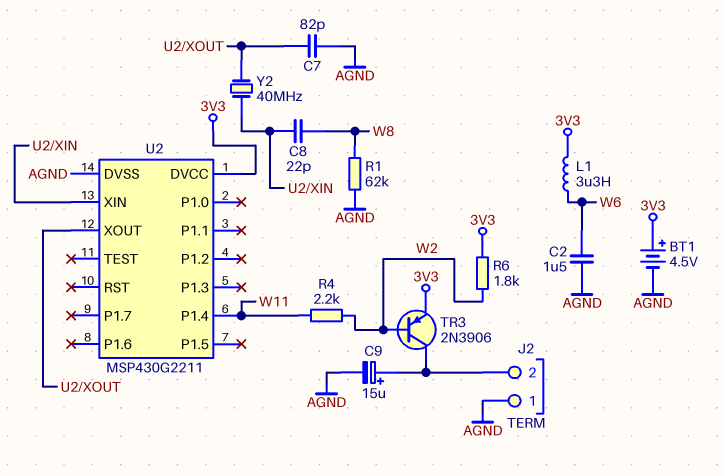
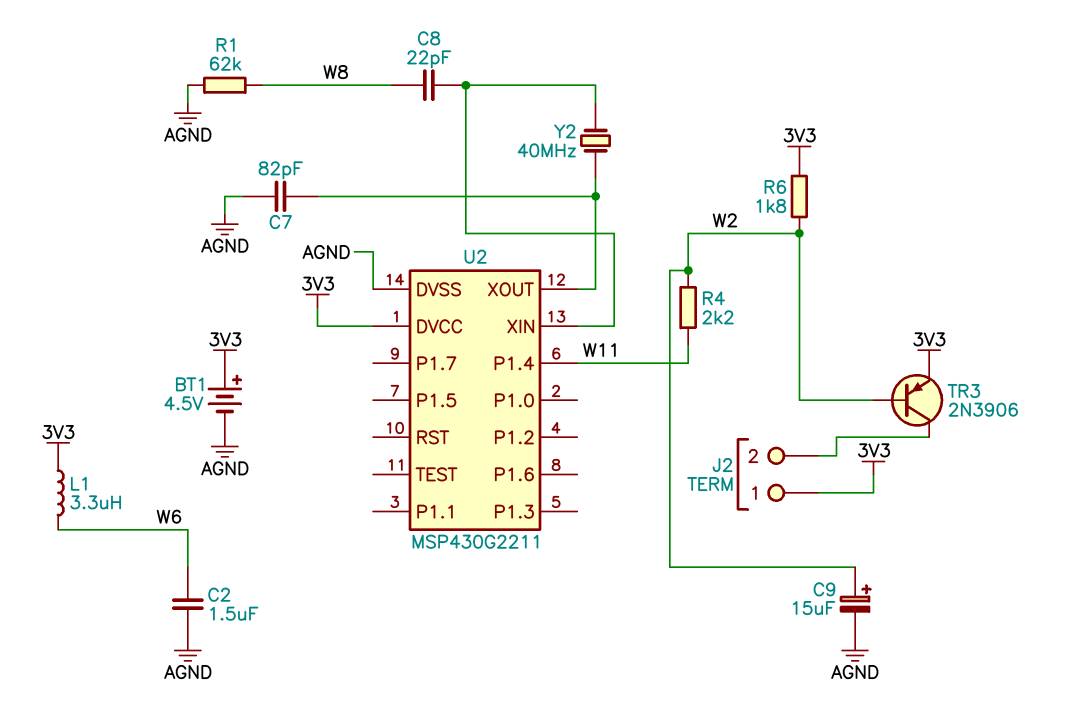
C9: 15uF (plus J2/2, minus AGND) -> 15uF (plus W2, minus AGND)
J2 pin 1: AGND -> 3V3

